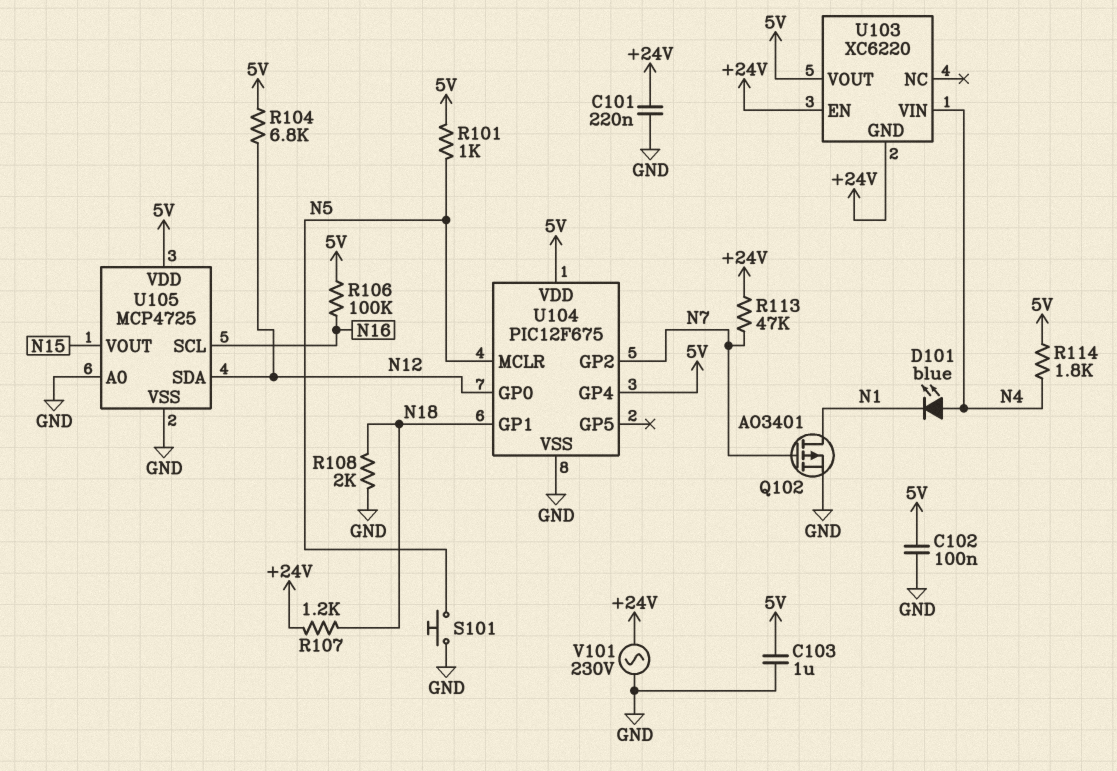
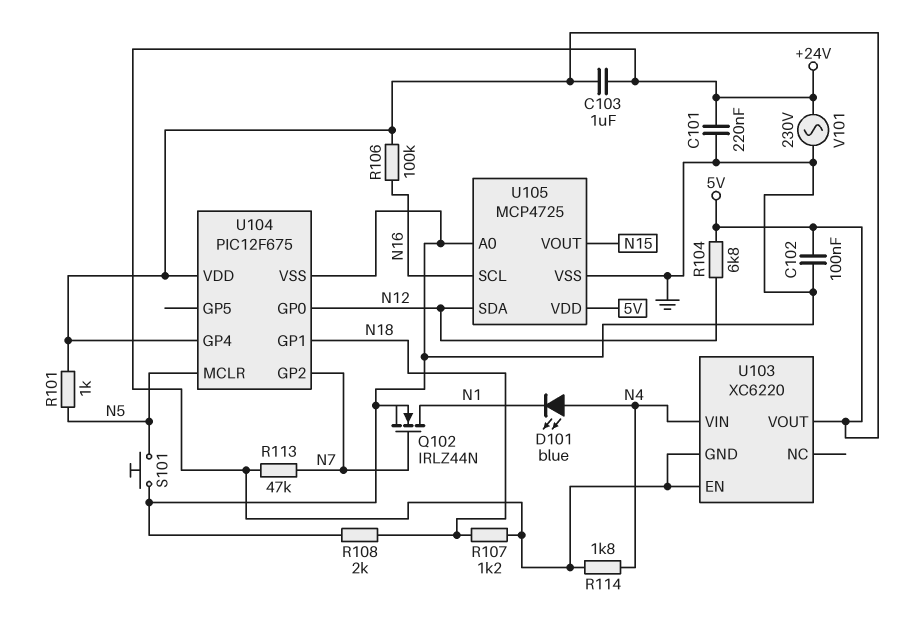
C103: 1uF (5V, GND) -> 1uF (+24V, 5V)
Q102: PMOS AO3401 (G N7, D N1, S GND) -> NMOS IRLZ44N (G N7, D N1, S GND)
R114: 1.8k (5V, N4) -> 1.8k (+24V, N4)

